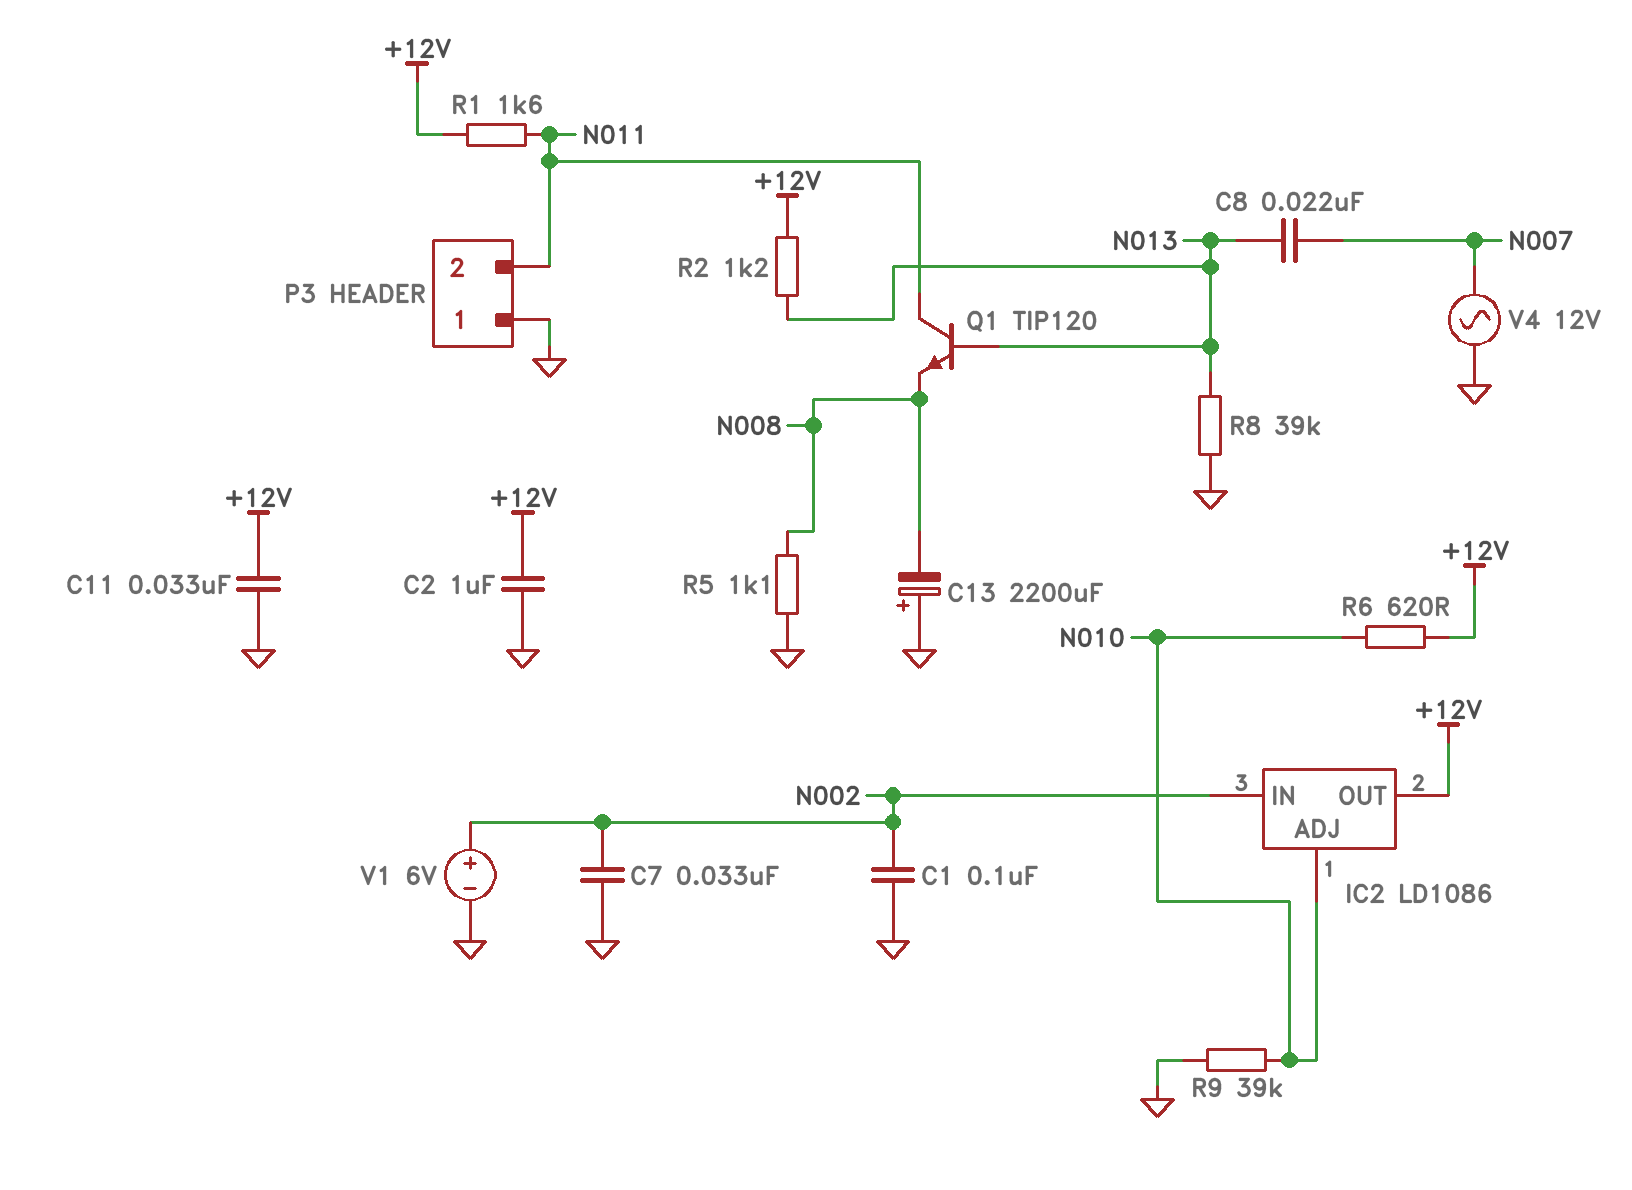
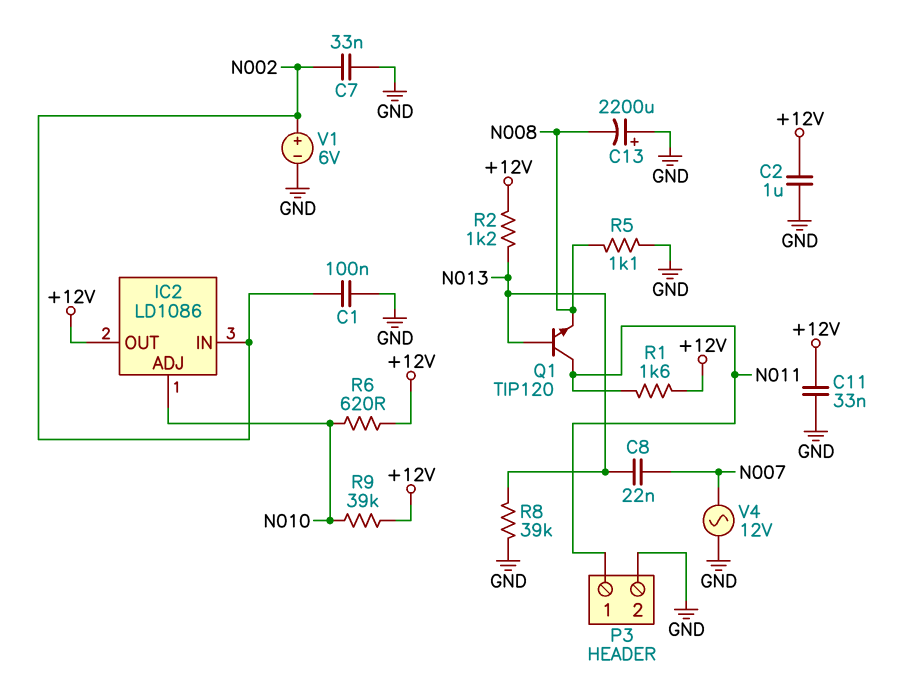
P3 pin 1: GND -> N011
P3 pin 2: N011 -> GND
R9: 39k (GND, N010) -> 39k (+12V, N010)

